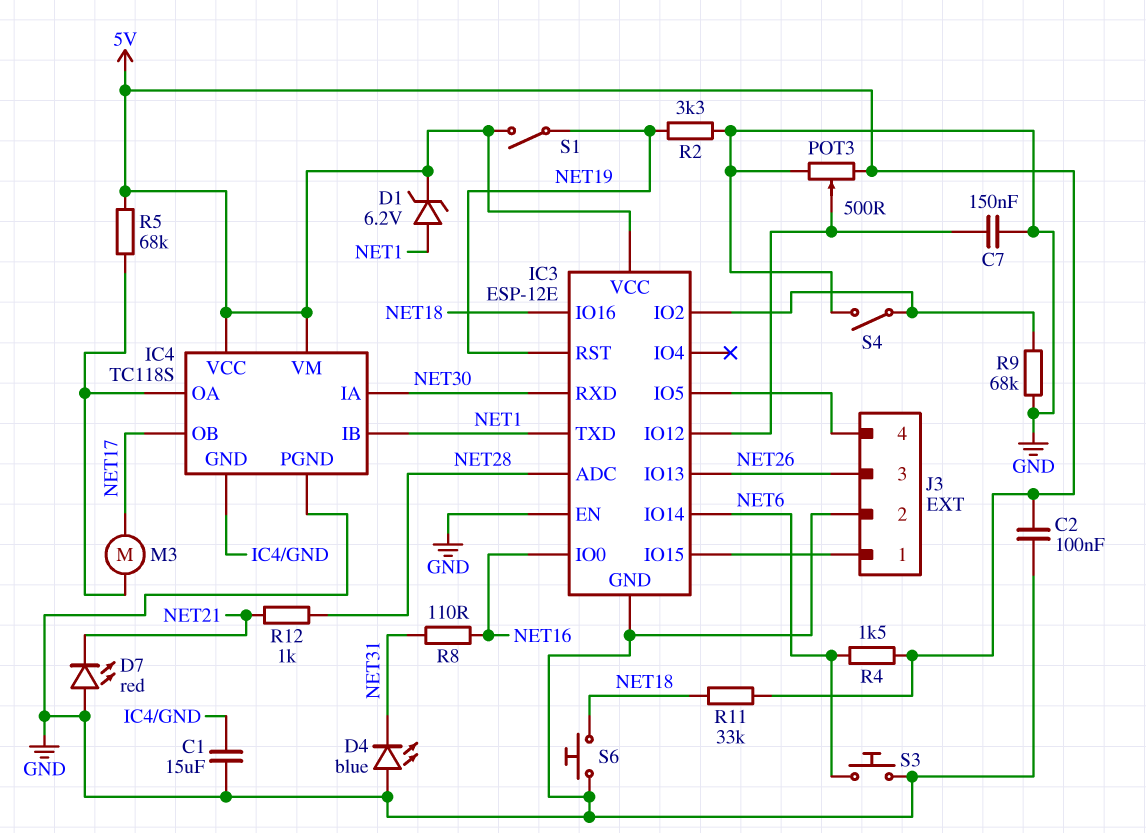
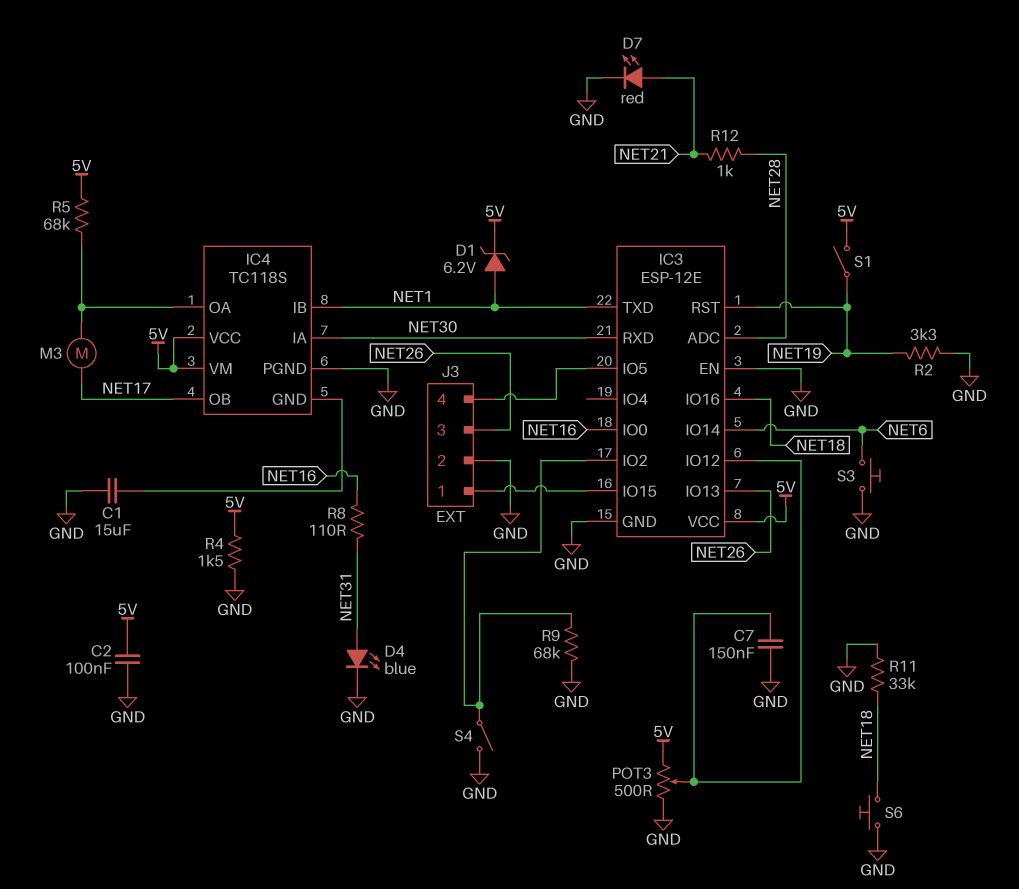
D4: LED blue (A GND, K NET31) -> LED blue (A NET31, K GND)
D7: LED red (A GND, K NET21) -> LED red (A NET21, K GND)
R4: 1.5k (5V, NET6) -> 1.5k (5V, GND)
R11: 33k (5V, NET18) -> 33k (GND, NET18)

